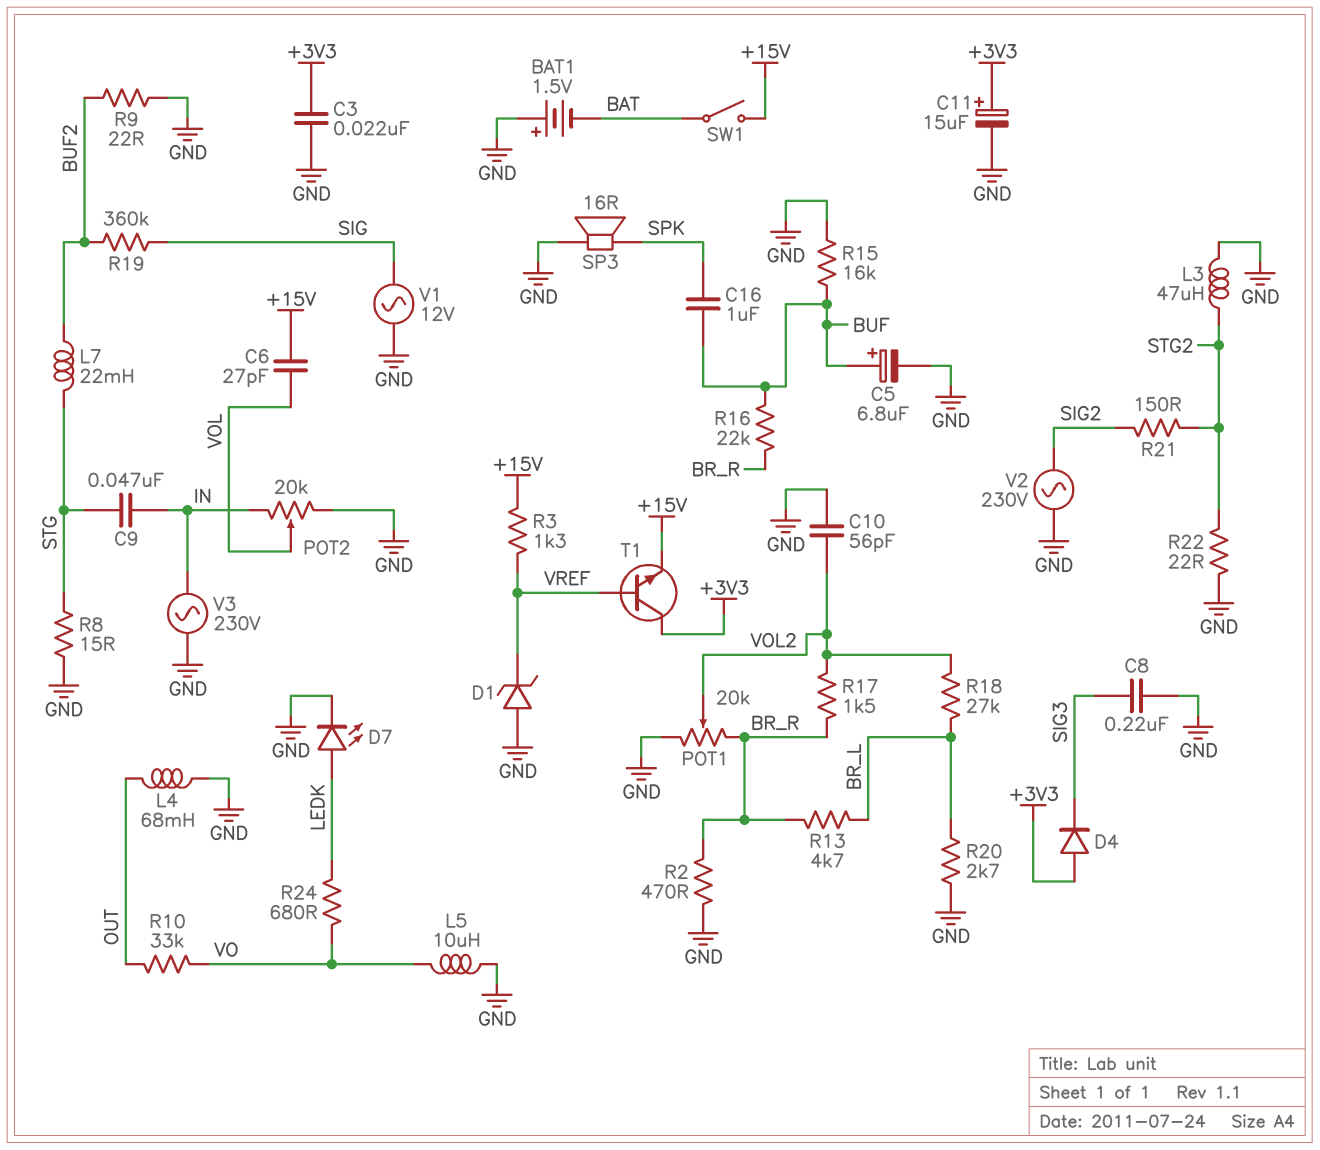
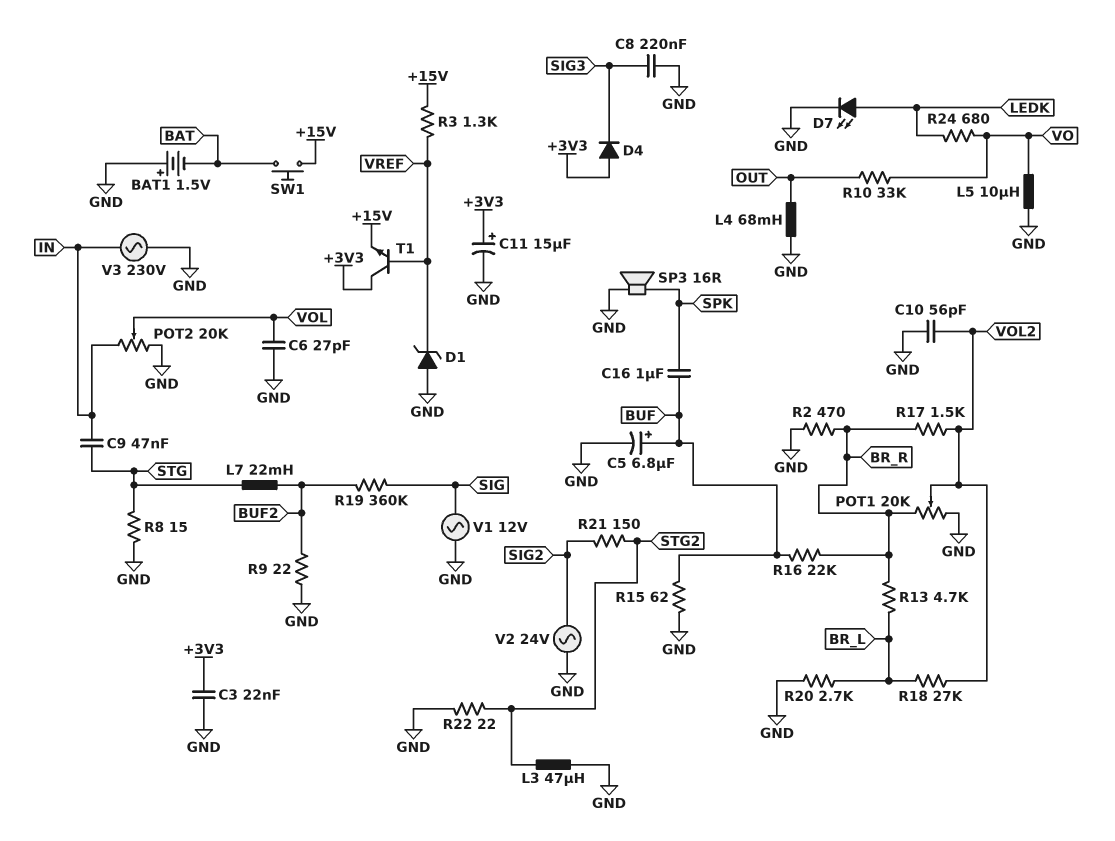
C6: 27pF (+15V, VOL) -> 27pF (GND, VOL)
R15: 16k (BUF, GND) -> 62 (BUF, GND)
SW1: switch (+15V, BAT) -> button (+15V, BAT)
V2: AC 230V (GND, SIG2) -> AC 24V (GND, SIG2)

